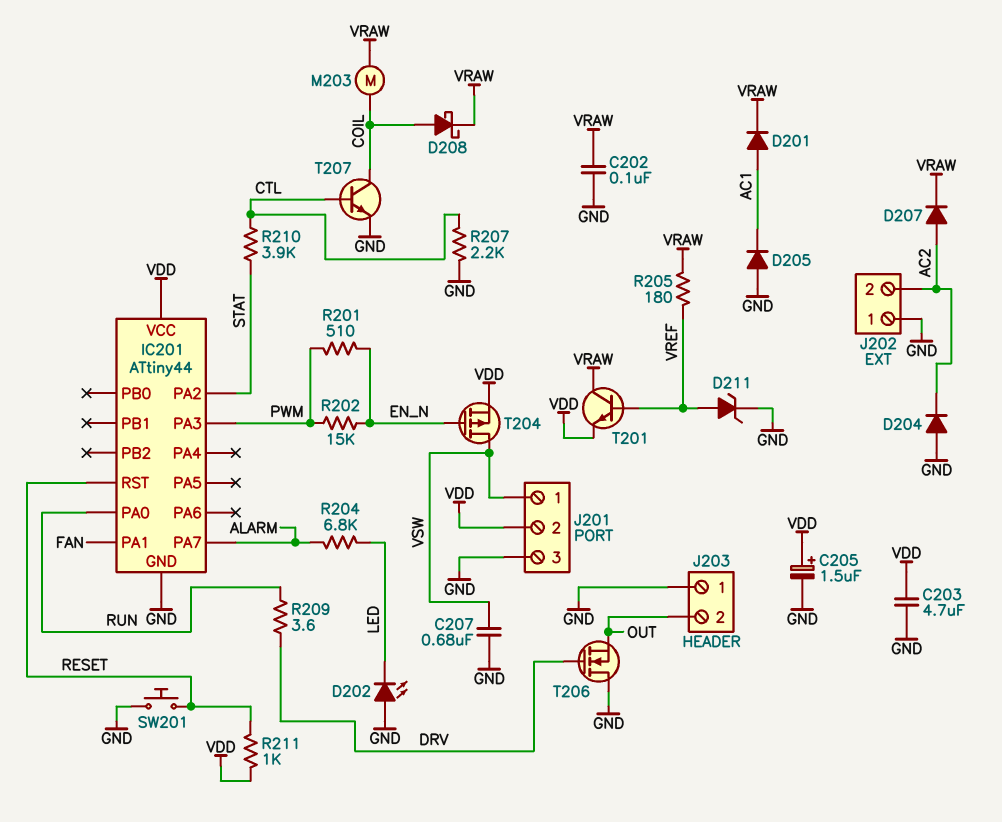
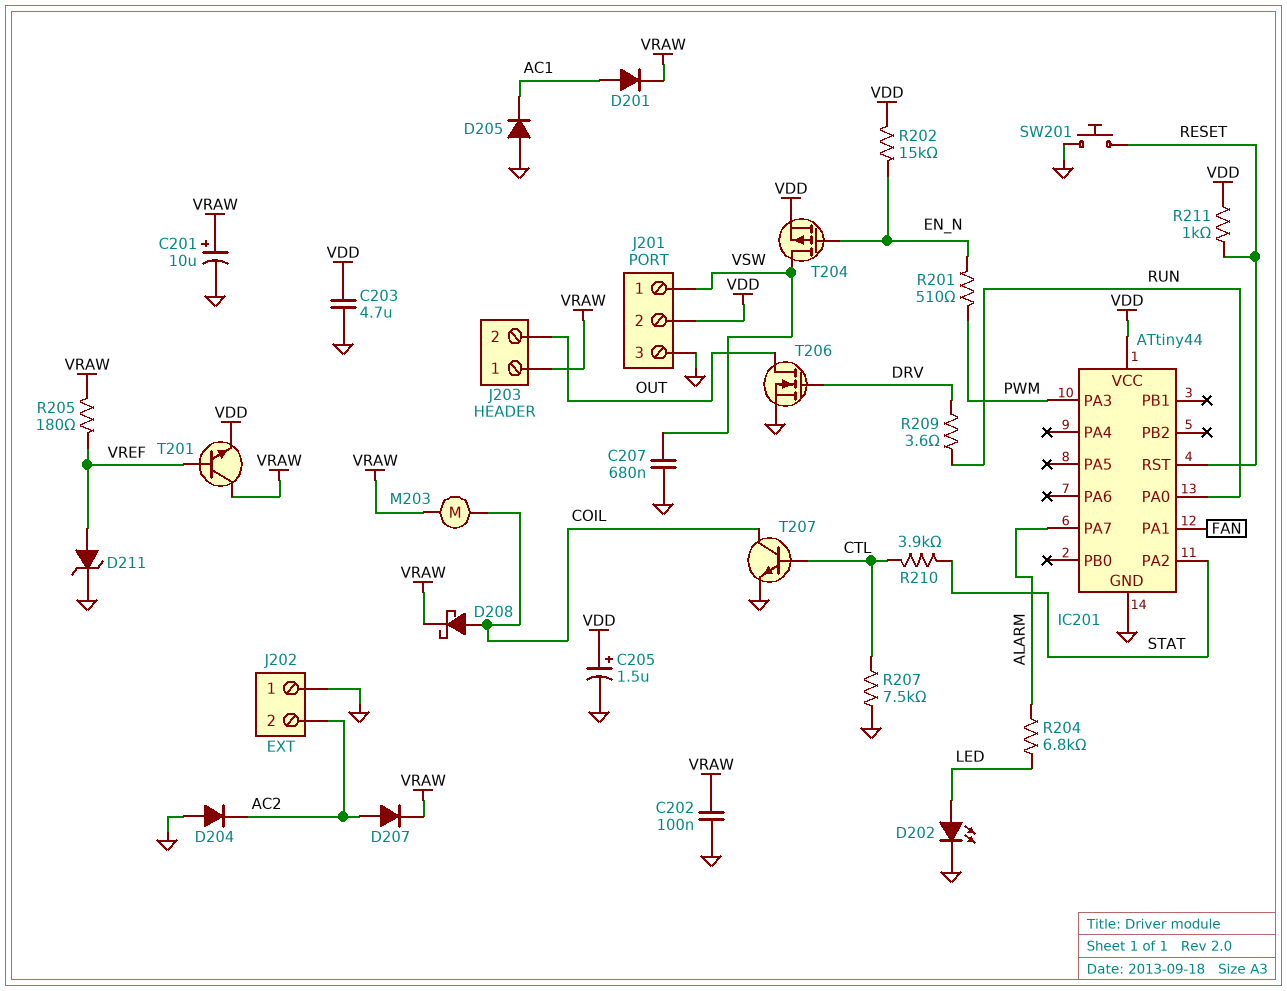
C201: none -> 10uF (plus VRAW, minus GND)
D202: LED (A GND, K LED) -> LED (A LED, K GND)
J203 pin 1: GND -> VRAW
R202: 15k (EN_N, PWM) -> 15k (EN_N, VDD)
R207: 2.2k (CTL, GND) -> 7.5k (CTL, GND)
T206: NMOS (G DRV, D GND, S OUT) -> NMOS (G DRV, D OUT, S GND)

